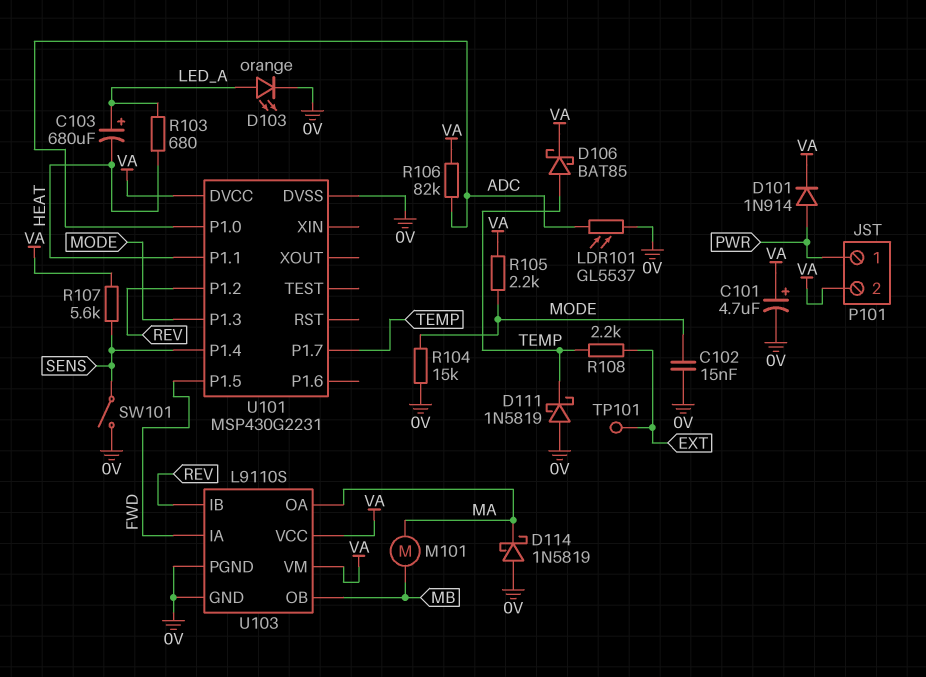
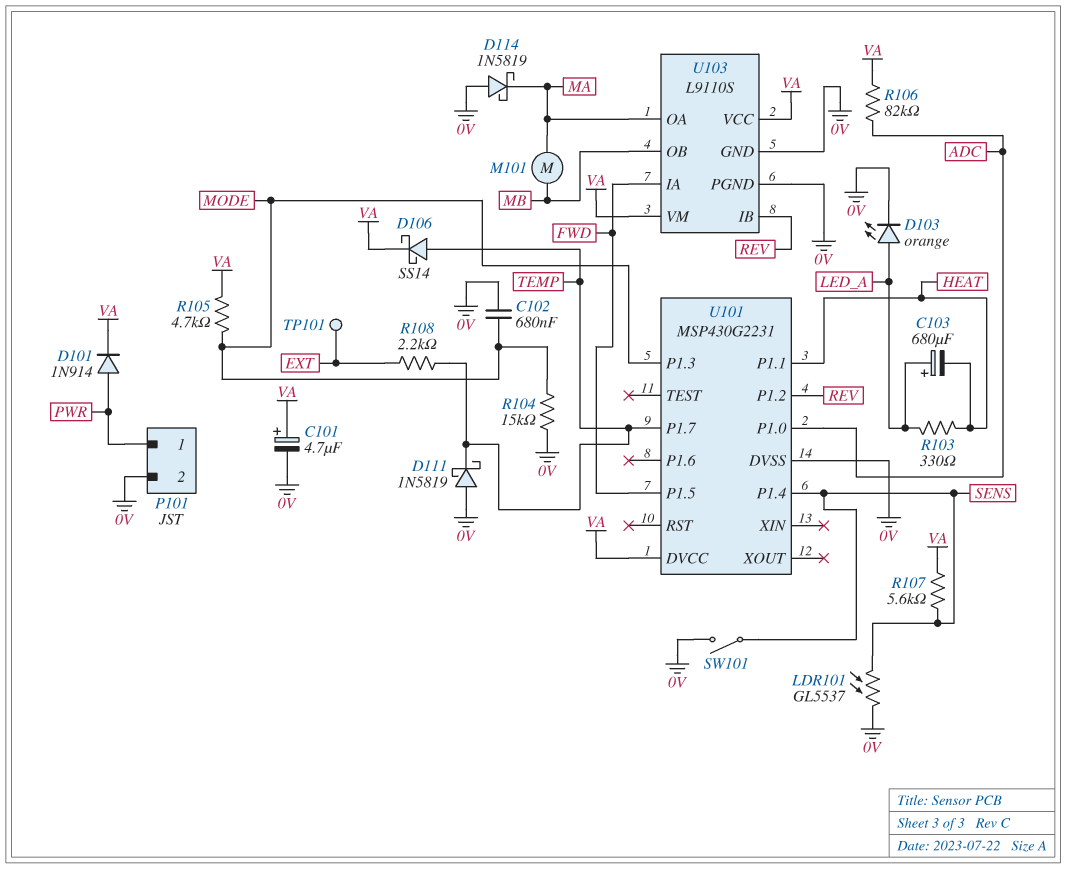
C102: 15nF (0V, MODE) -> 680nF (0V, MODE)
D106: schottky BAT85 (A TEMP, K VA) -> schottky SS14 (A TEMP, K VA)
LDR101: GL5537 (0V, ADC) -> GL5537 (0V, SENS)
P101 pin 2: VA -> 0V
R103: 680 (HEAT, LED_A) -> 330 (HEAT, LED_A)
R105: 2.2k (MODE, VA) -> 4.7k (MODE, VA)

